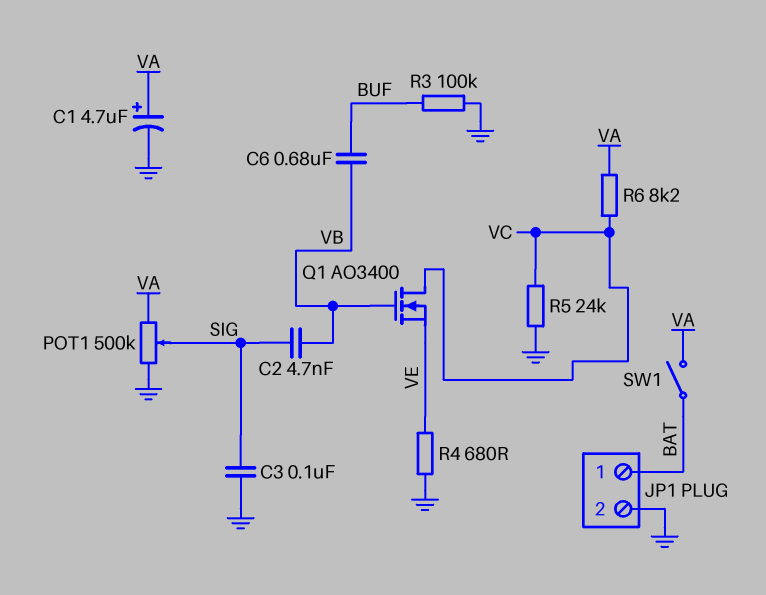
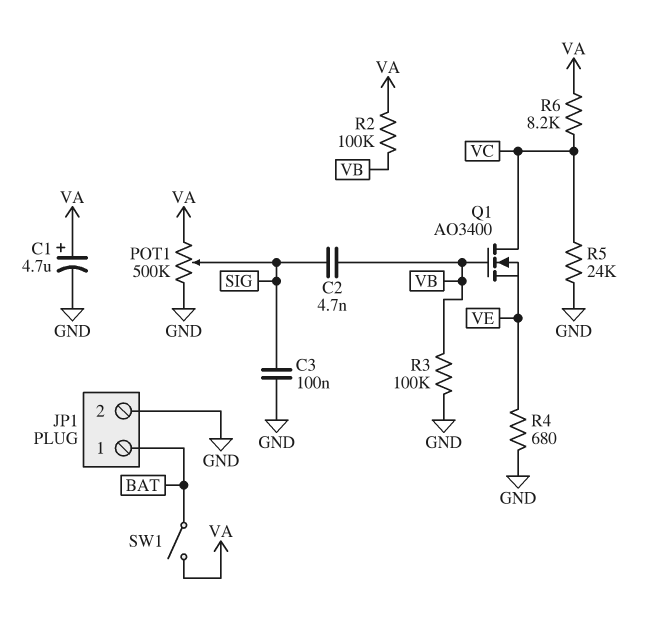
C6: 680nF (BUF, VB) -> none
R2: none -> 100k (VA, VB)
R3: 100k (BUF, GND) -> 100k (GND, VB)

